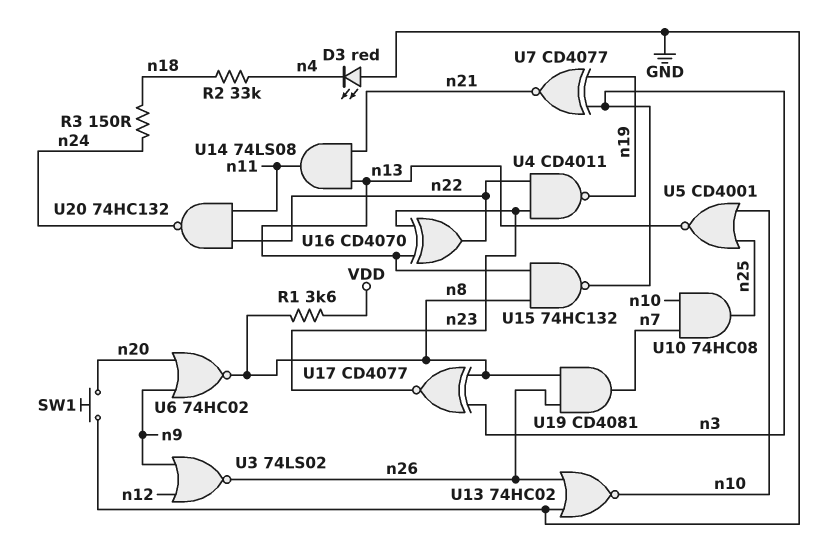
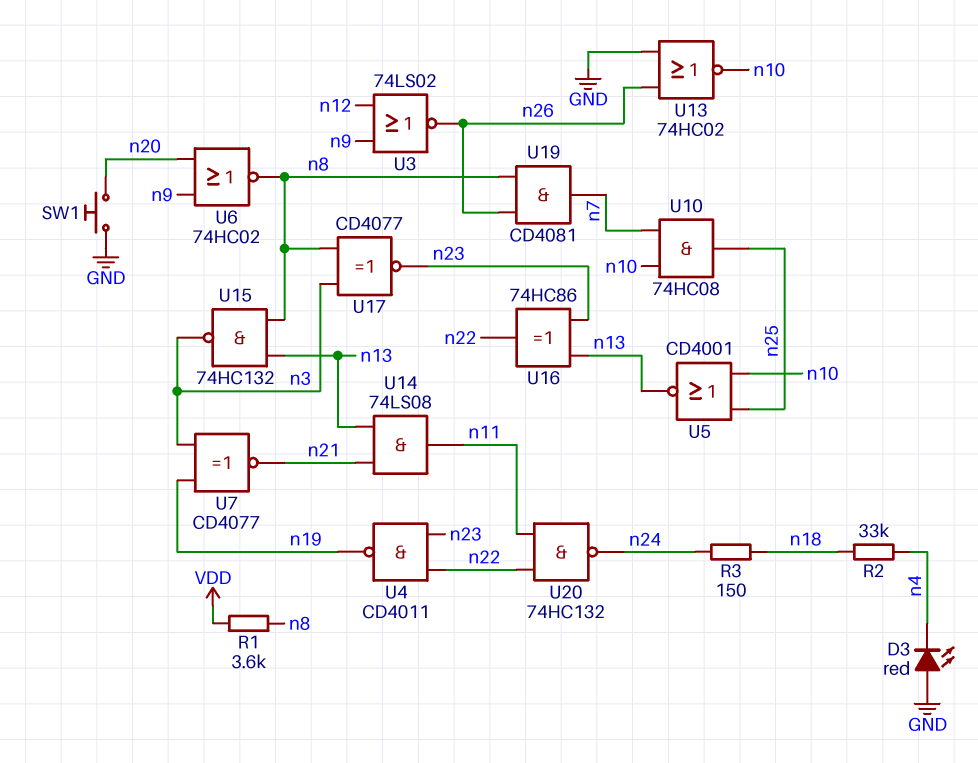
U16: XOR CD4070 (in n13, in n23, out n22) -> XOR 74HC86 (in n13, in n23, out n22)

